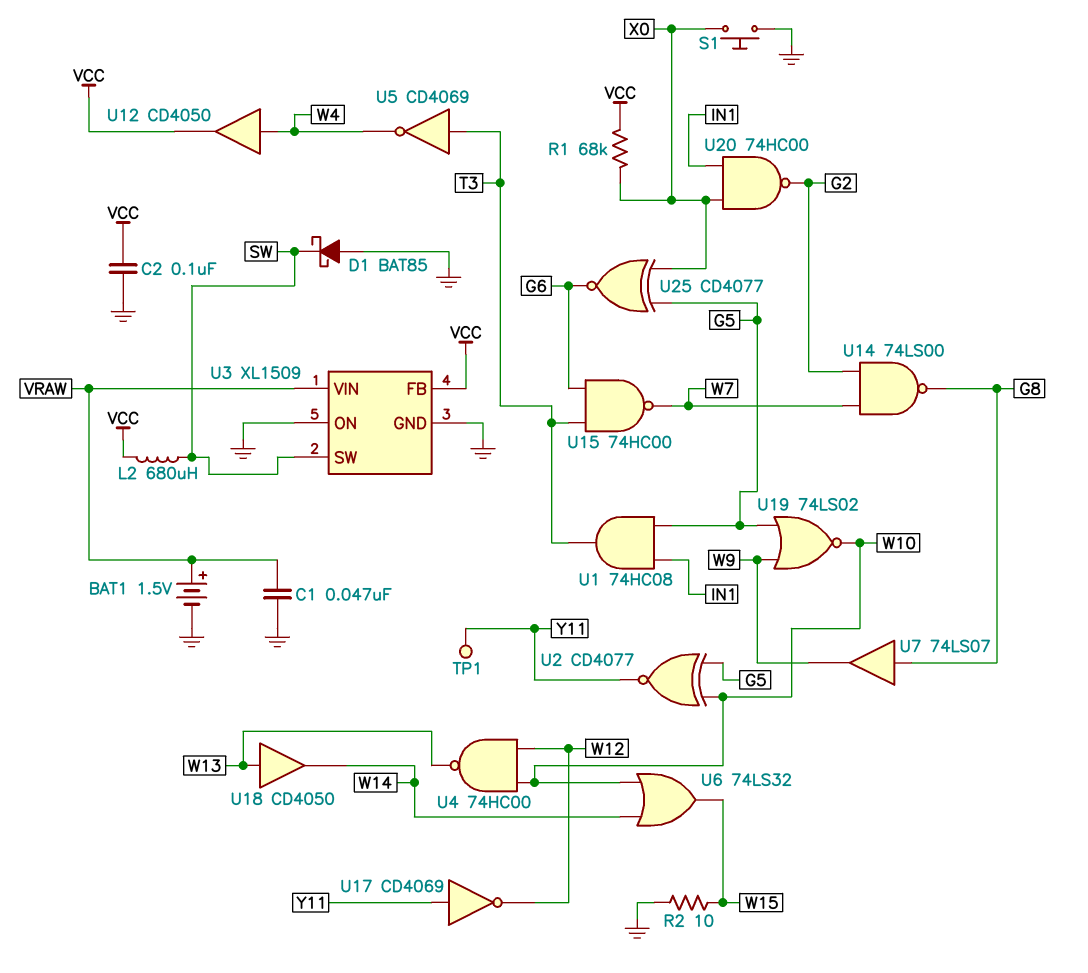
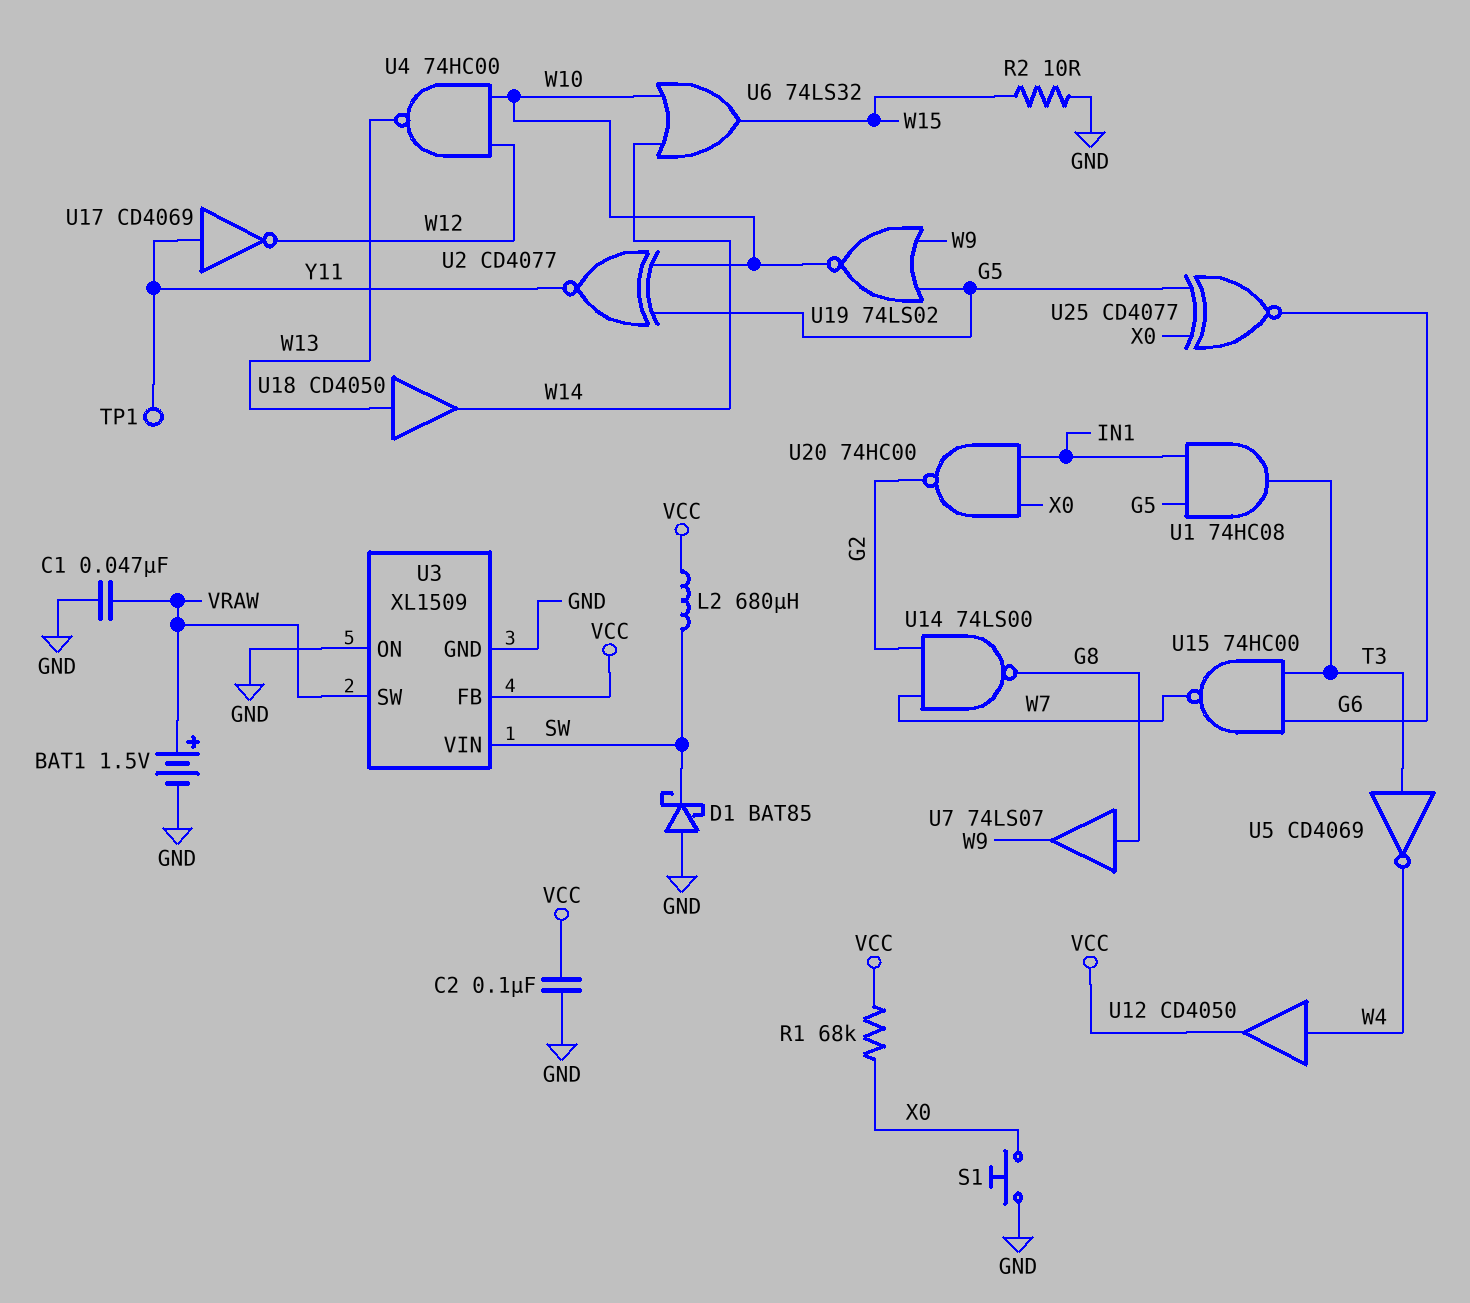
U3 pin SW: SW -> VRAW
U3 pin VIN: VRAW -> SW

